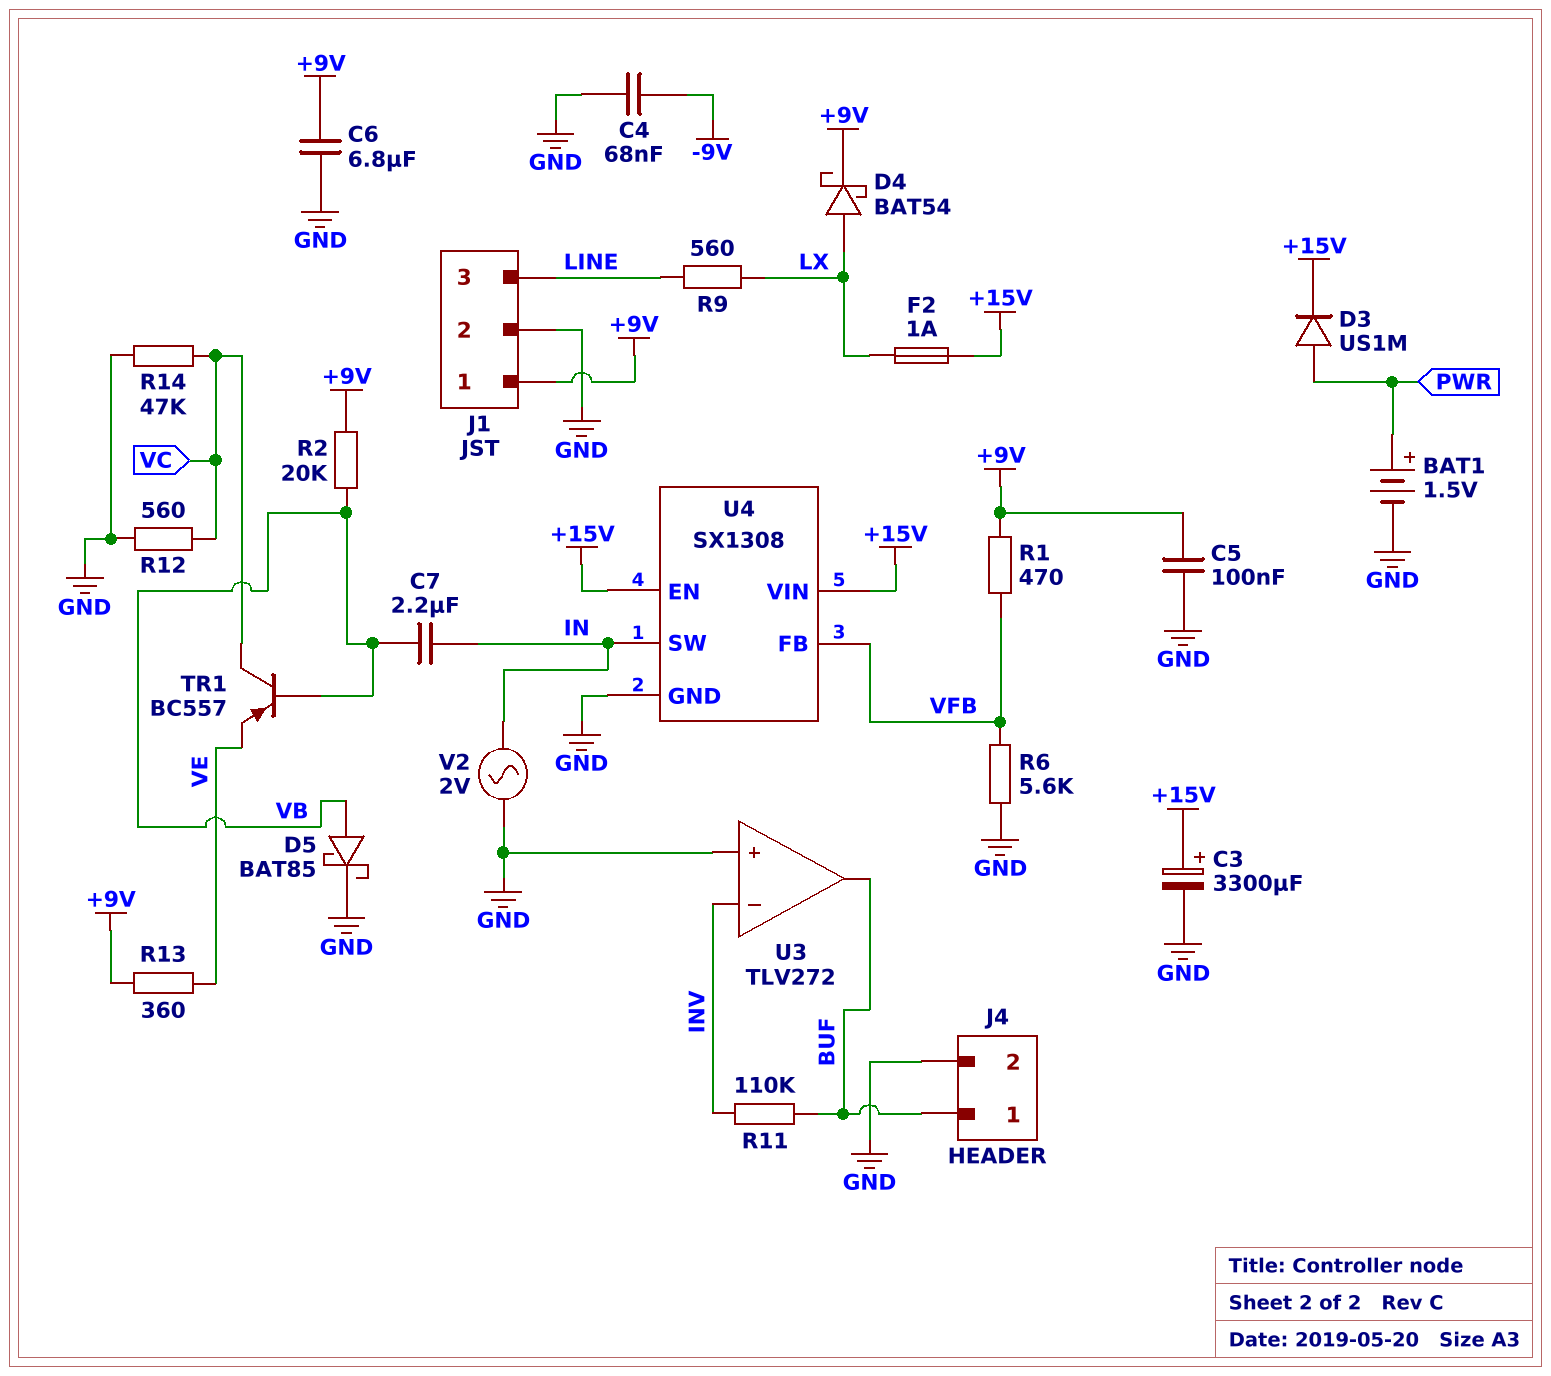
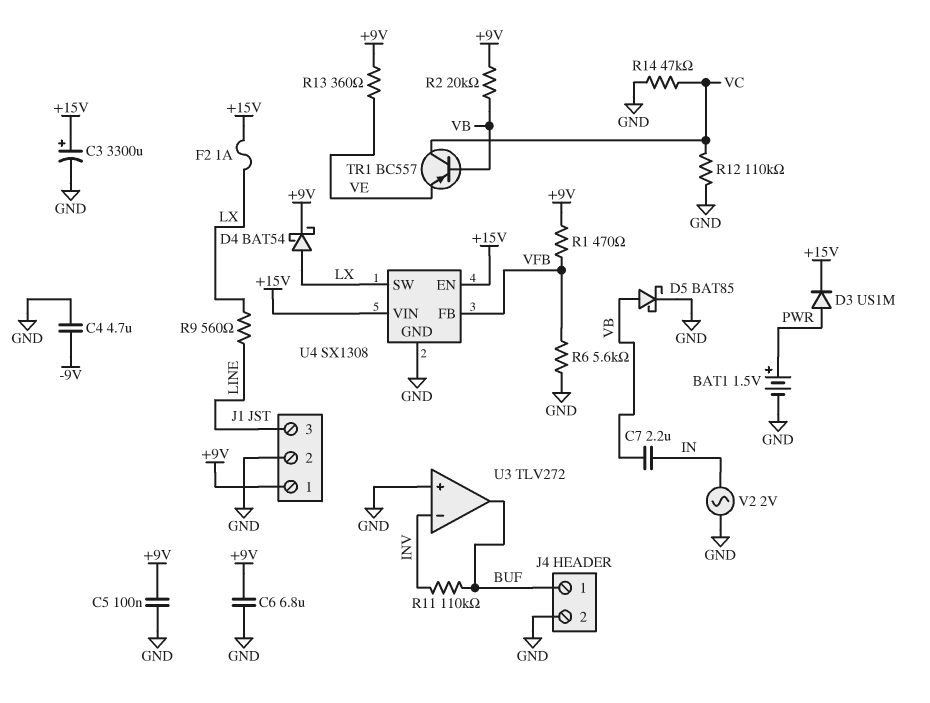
C4: 68nF (-9V, GND) -> 4.7uF (-9V, GND)
R12: 560 (GND, VC) -> 110k (GND, VC)
U4 pin SW: IN -> LX

